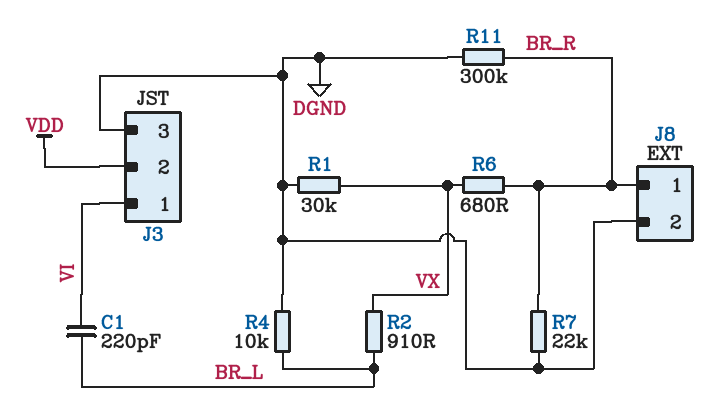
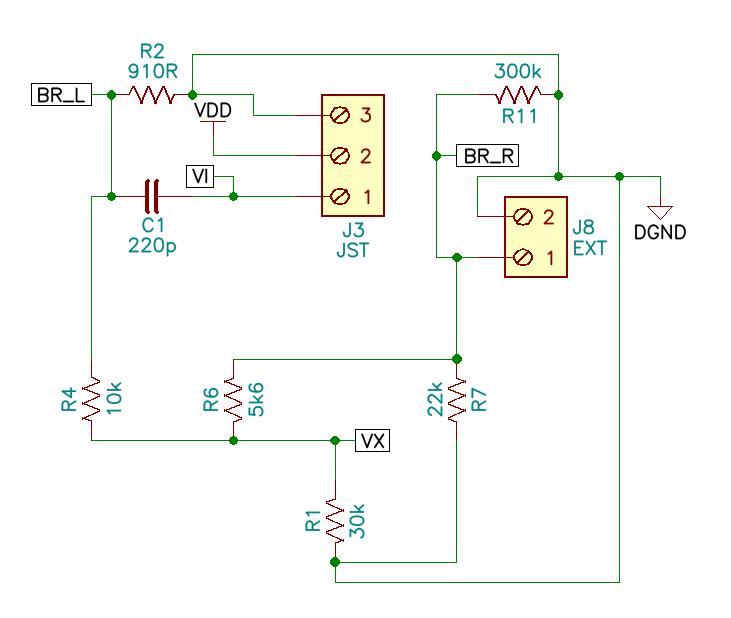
R2: 910 (BR_L, VX) -> 910 (BR_L, DGND)
R4: 10k (BR_L, DGND) -> 10k (BR_L, VX)
R6: 680 (BR_R, VX) -> 5.6k (BR_R, VX)

